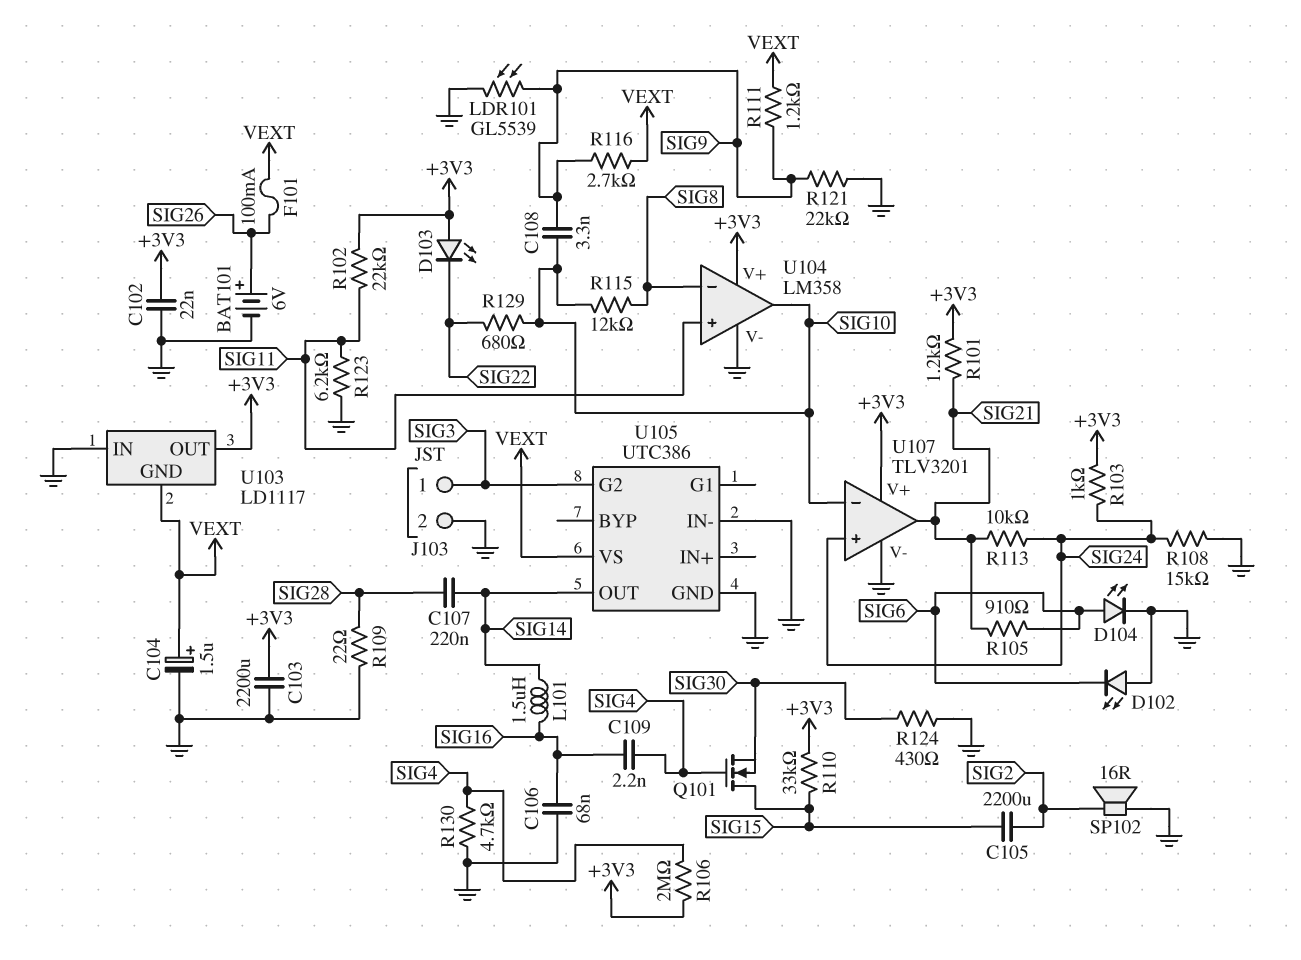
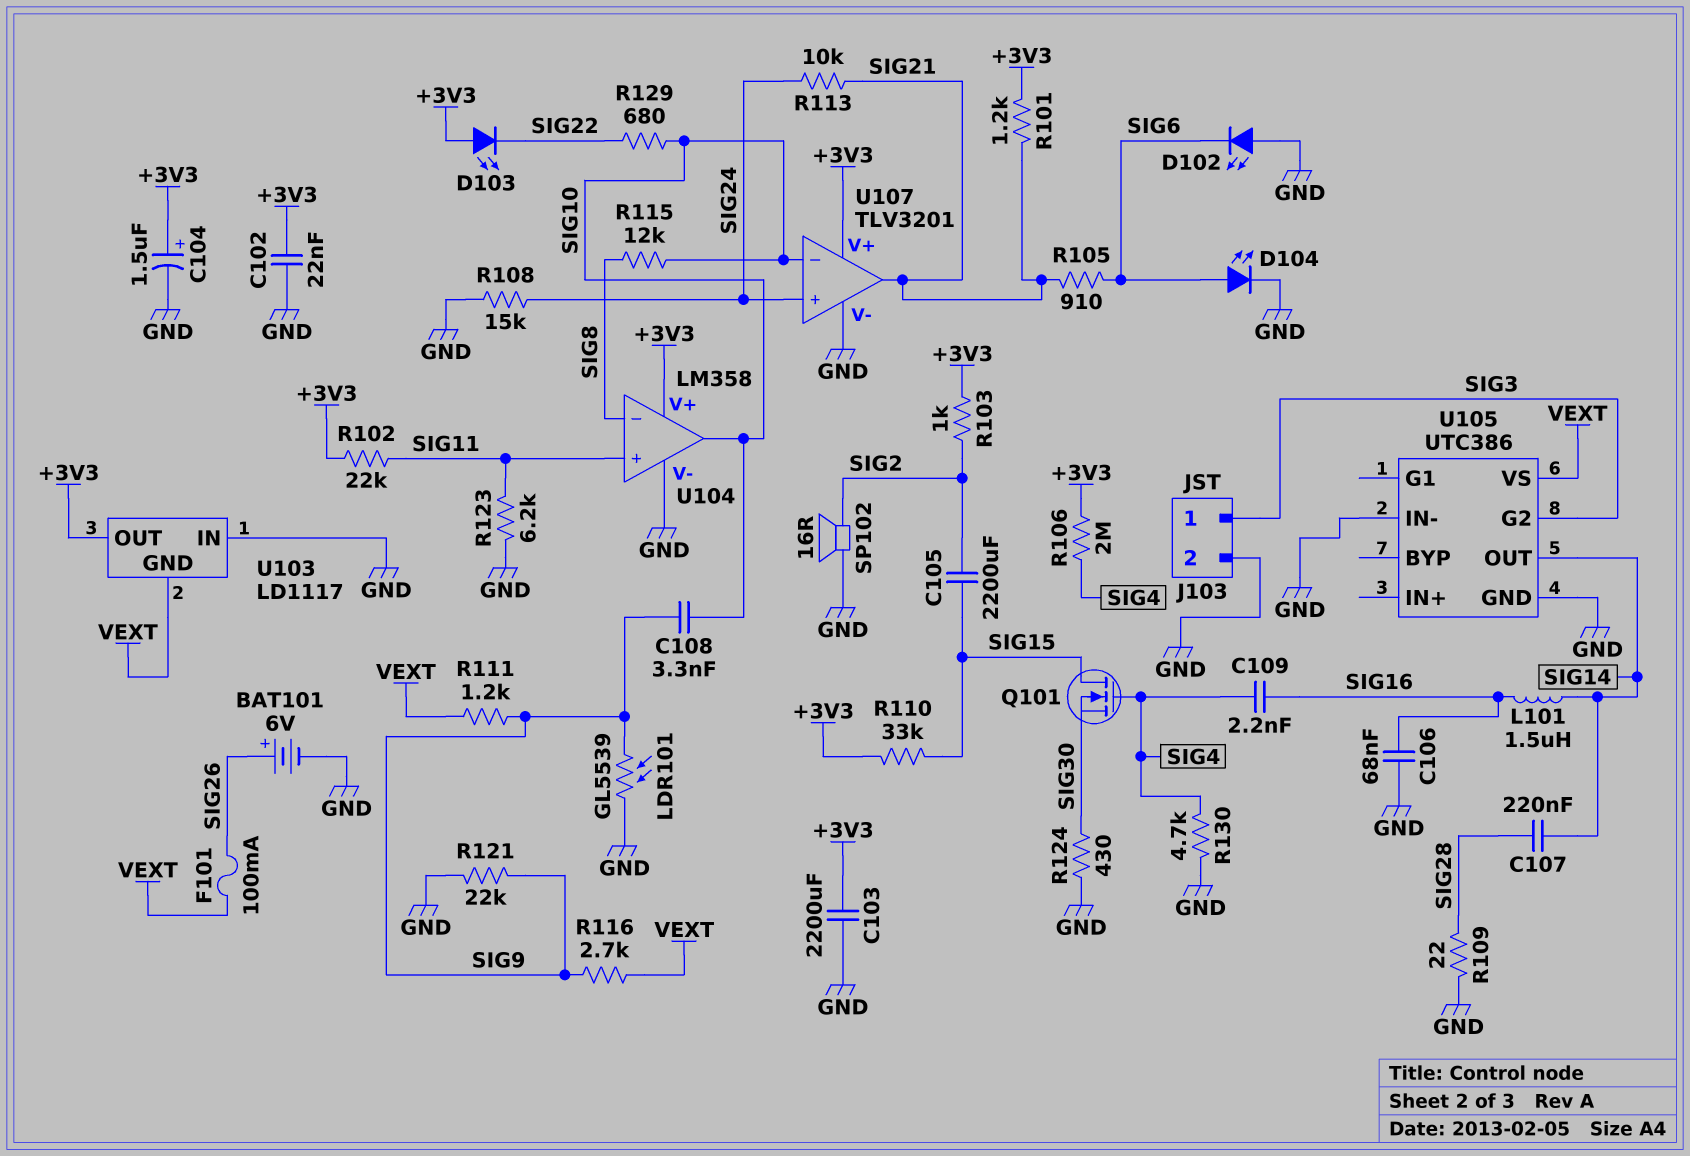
C104: 1.5uF (plus VEXT, minus GND) -> 1.5uF (plus +3V3, minus GND)
R103: 1k (+3V3, SIG24) -> 1k (+3V3, SIG2)

